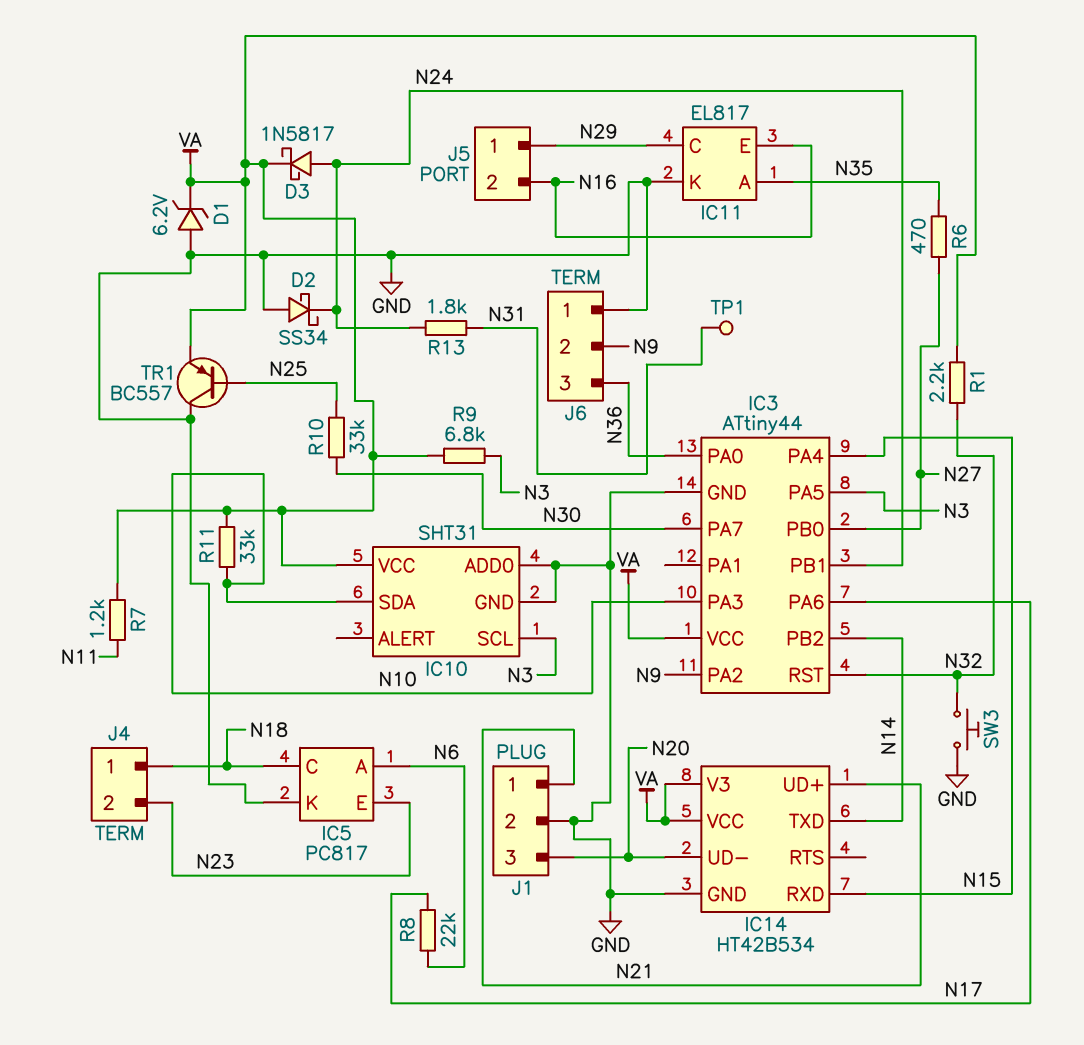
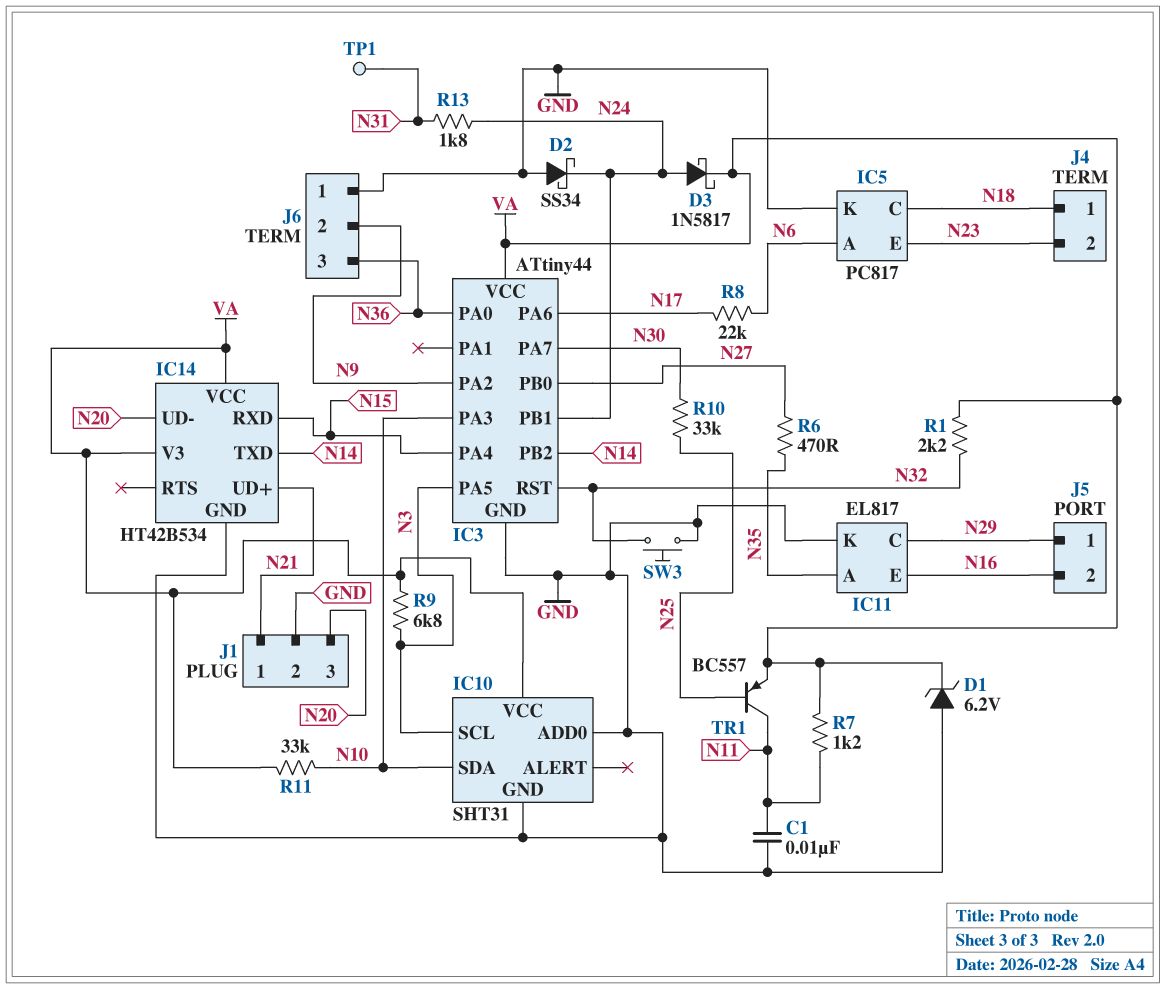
C1: none -> 10nF (GND, N11)
TR1: PNP BC557 (B N25, C GND, E VA) -> PNP BC557 (B N25, C N11, E VA)

